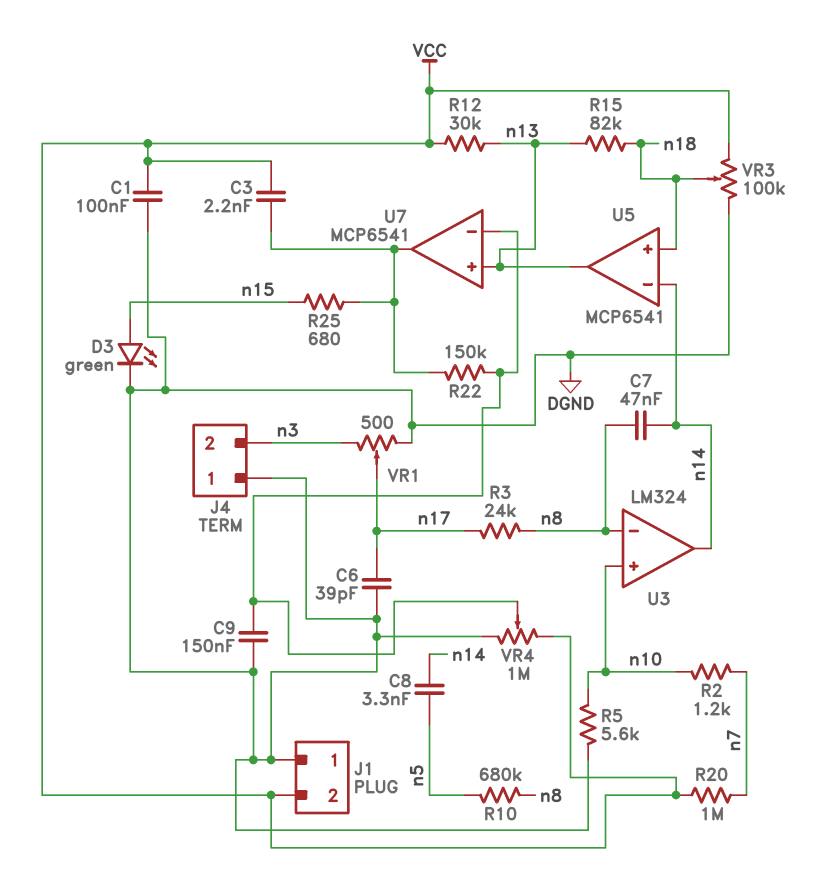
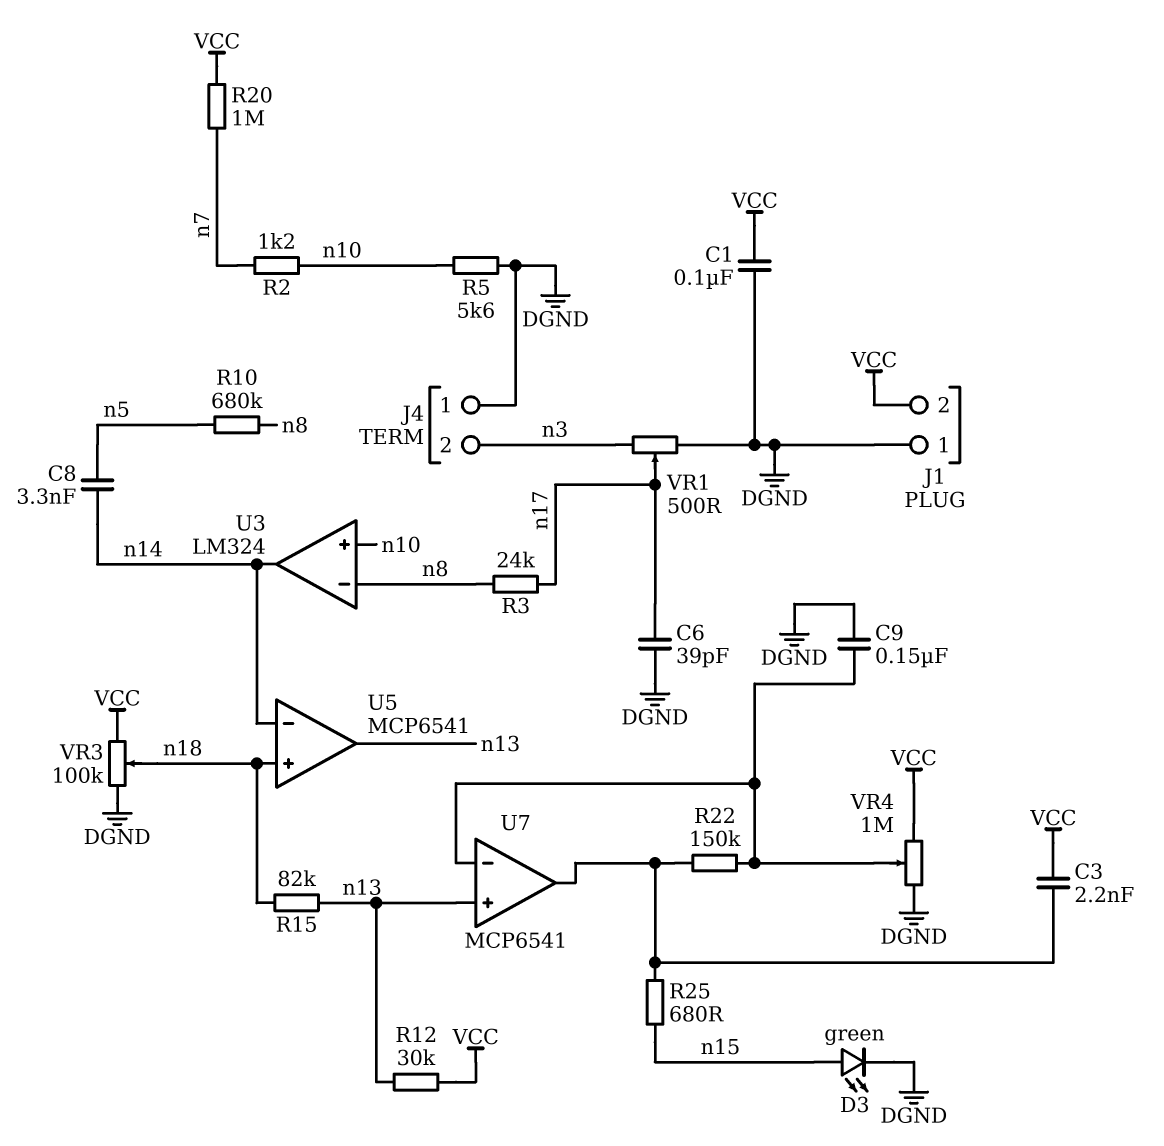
C7: 47nF (n8, n14) -> none

